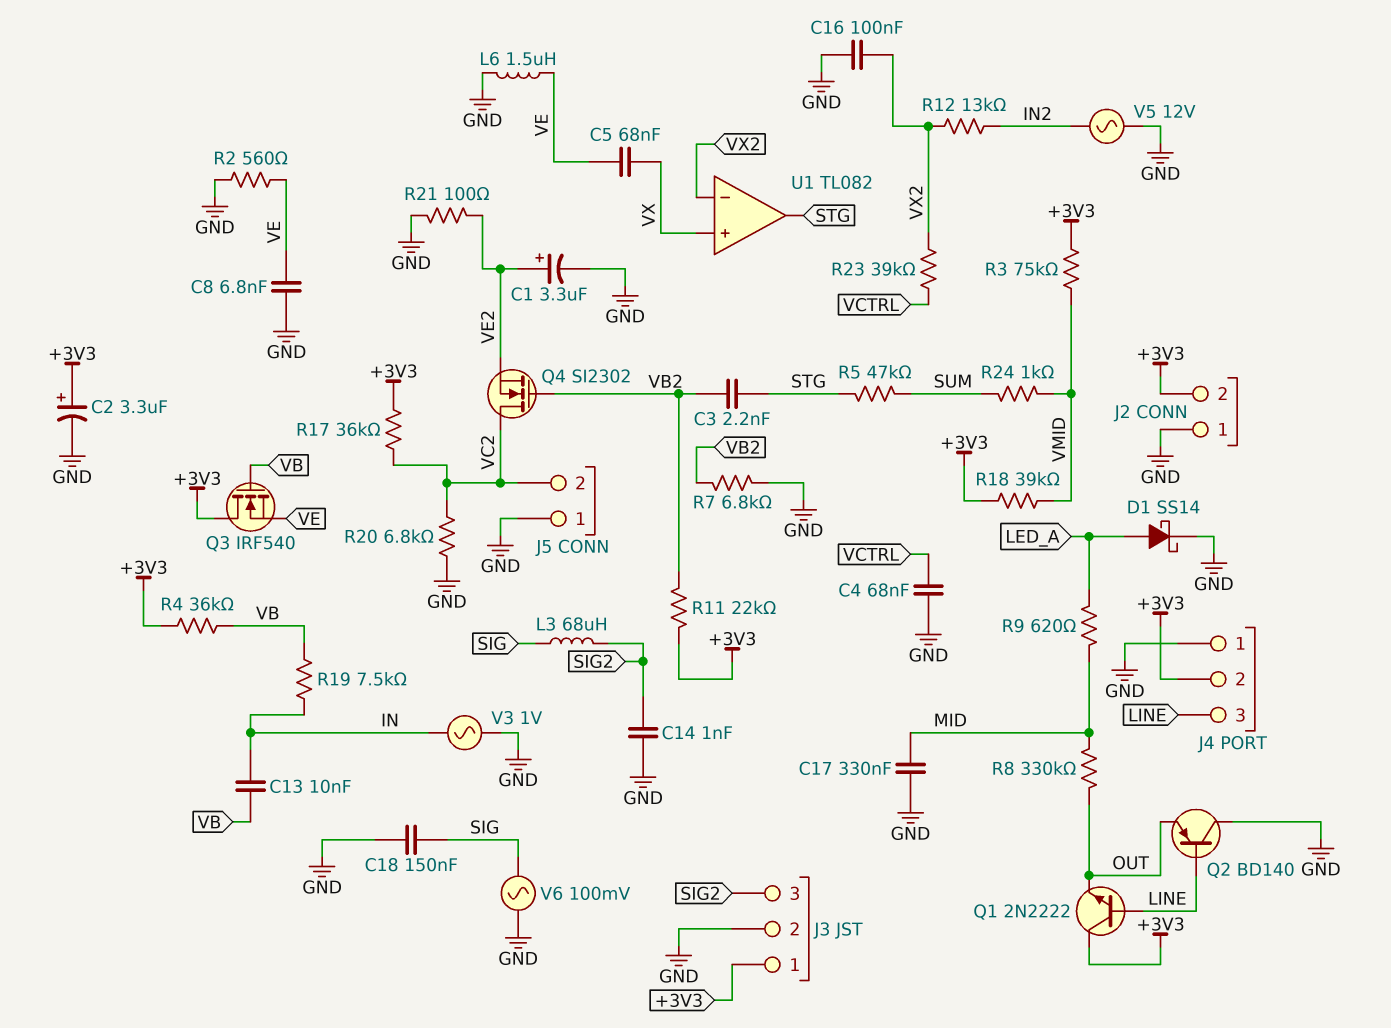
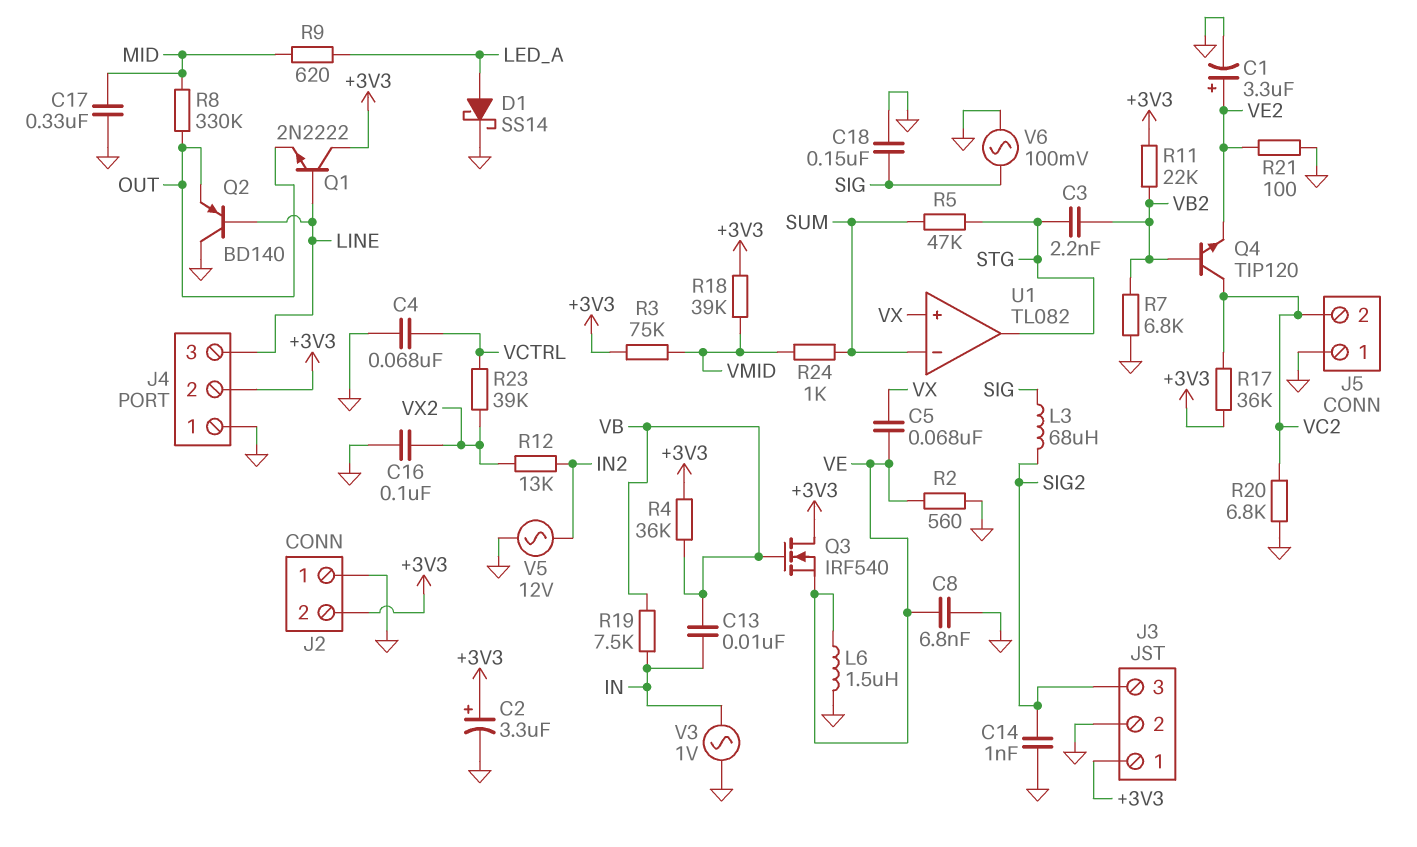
Q4: NMOS SI2302 (G VB2, D VC2, S VE2) -> NPN TIP120 (B VB2, C VC2, E VE2)
U1 pin in-: VX2 -> SUM

